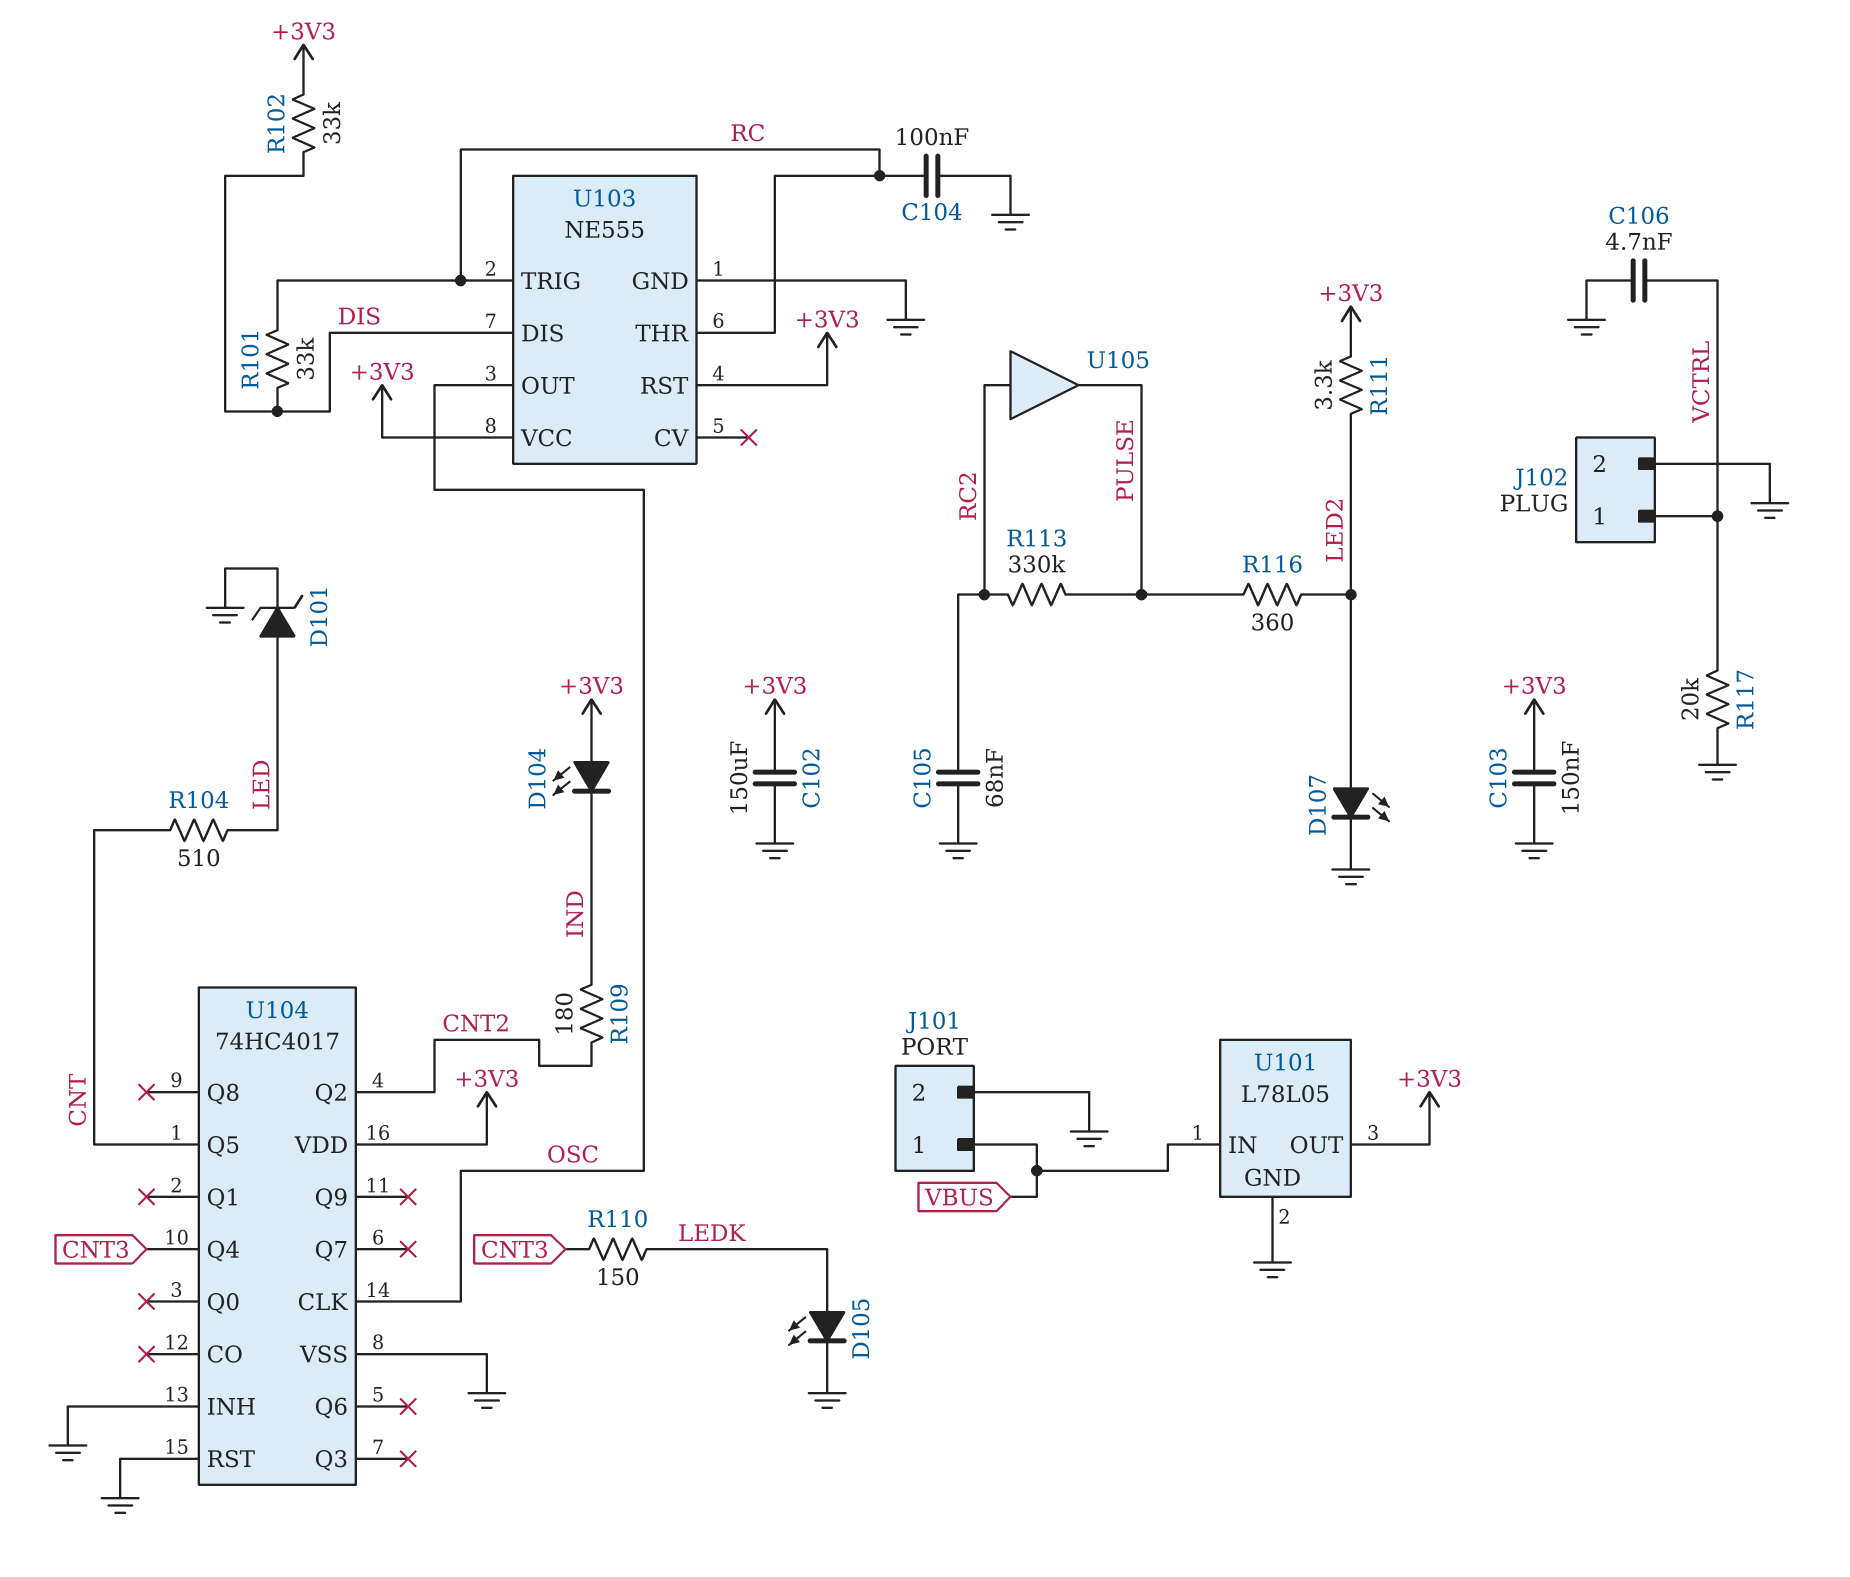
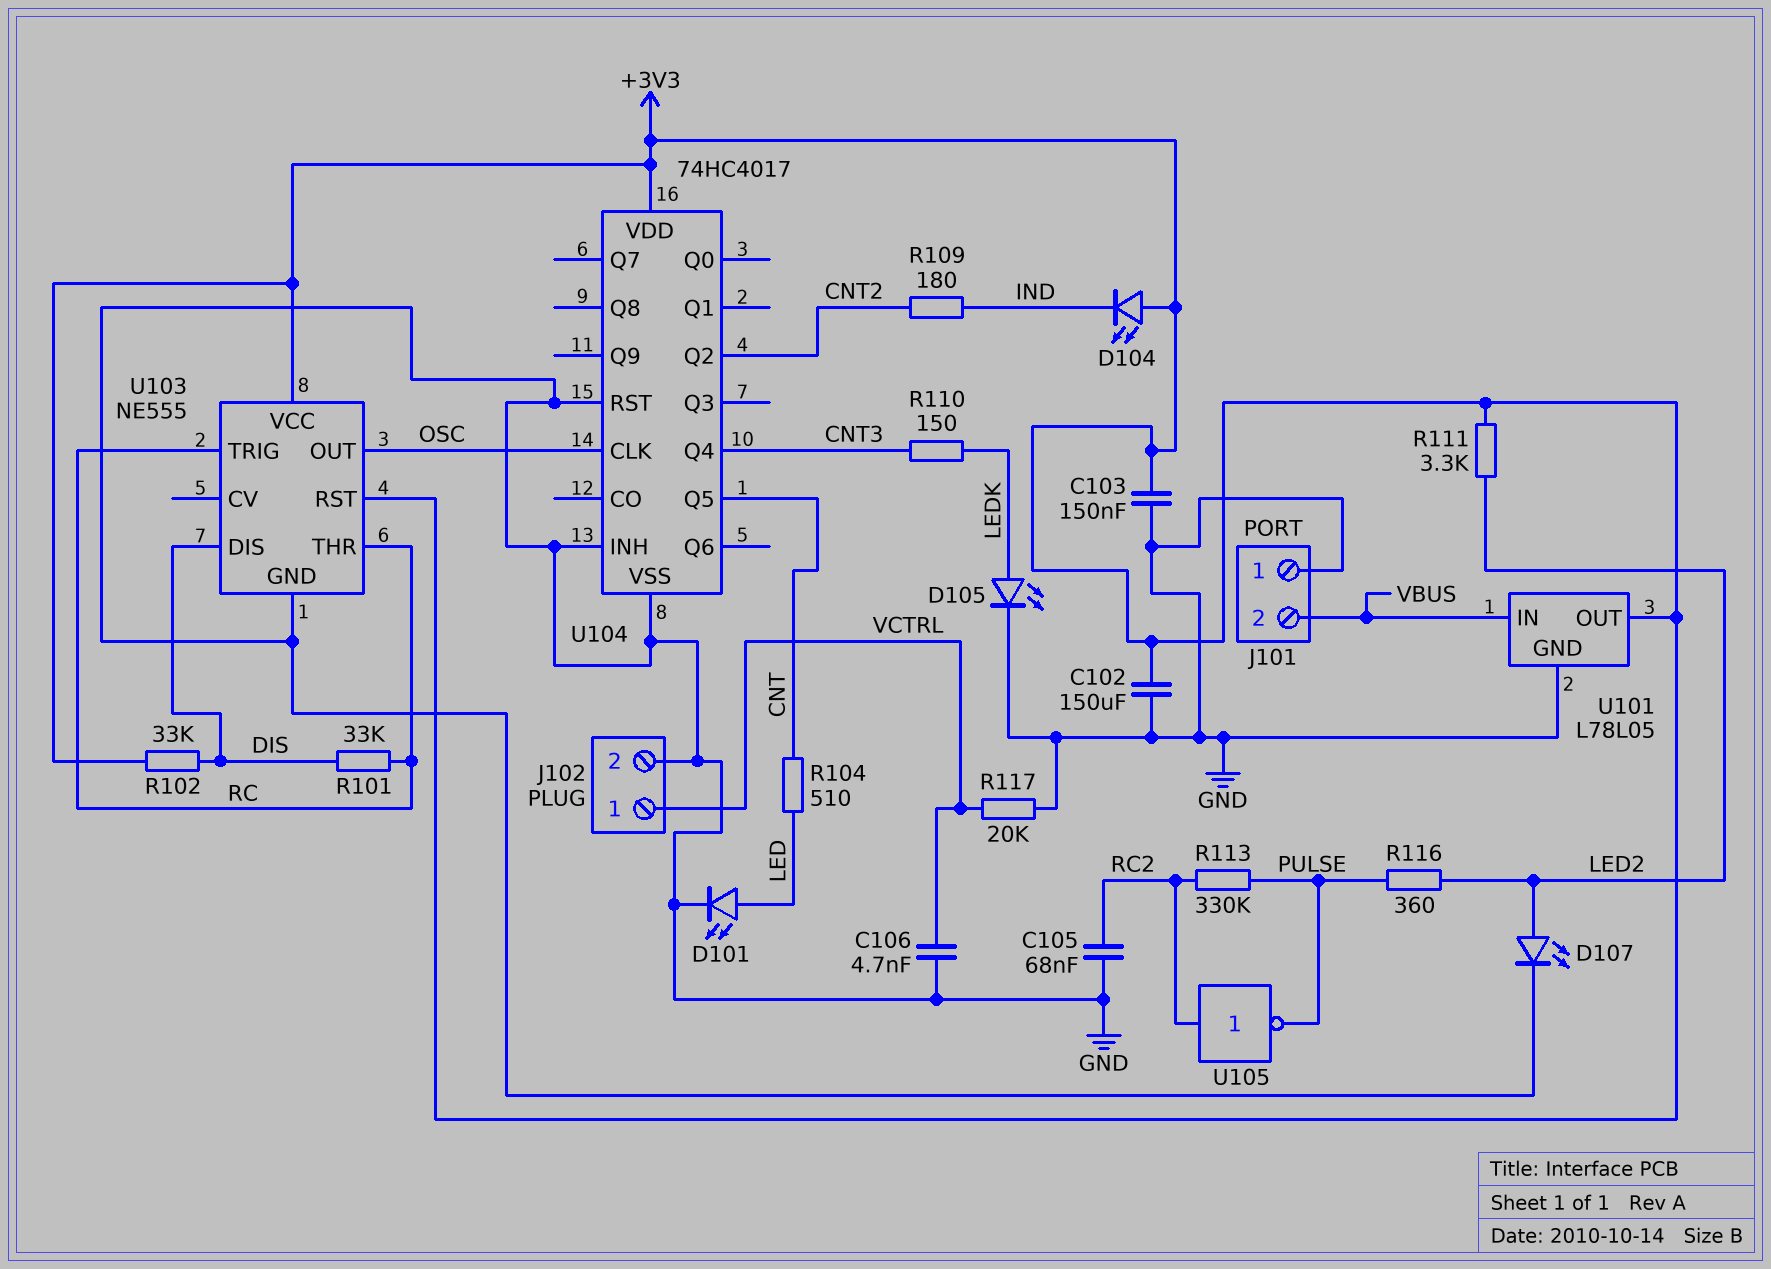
C104: 100nF (GND, RC) -> none
D101: zener (A LED, K GND) -> LED (A LED, K GND)
J101 pin 1: VBUS -> GND
J101 pin 2: GND -> VBUS
U105: buffer (in RC2, out PULSE) -> NOT (in RC2, out PULSE)

